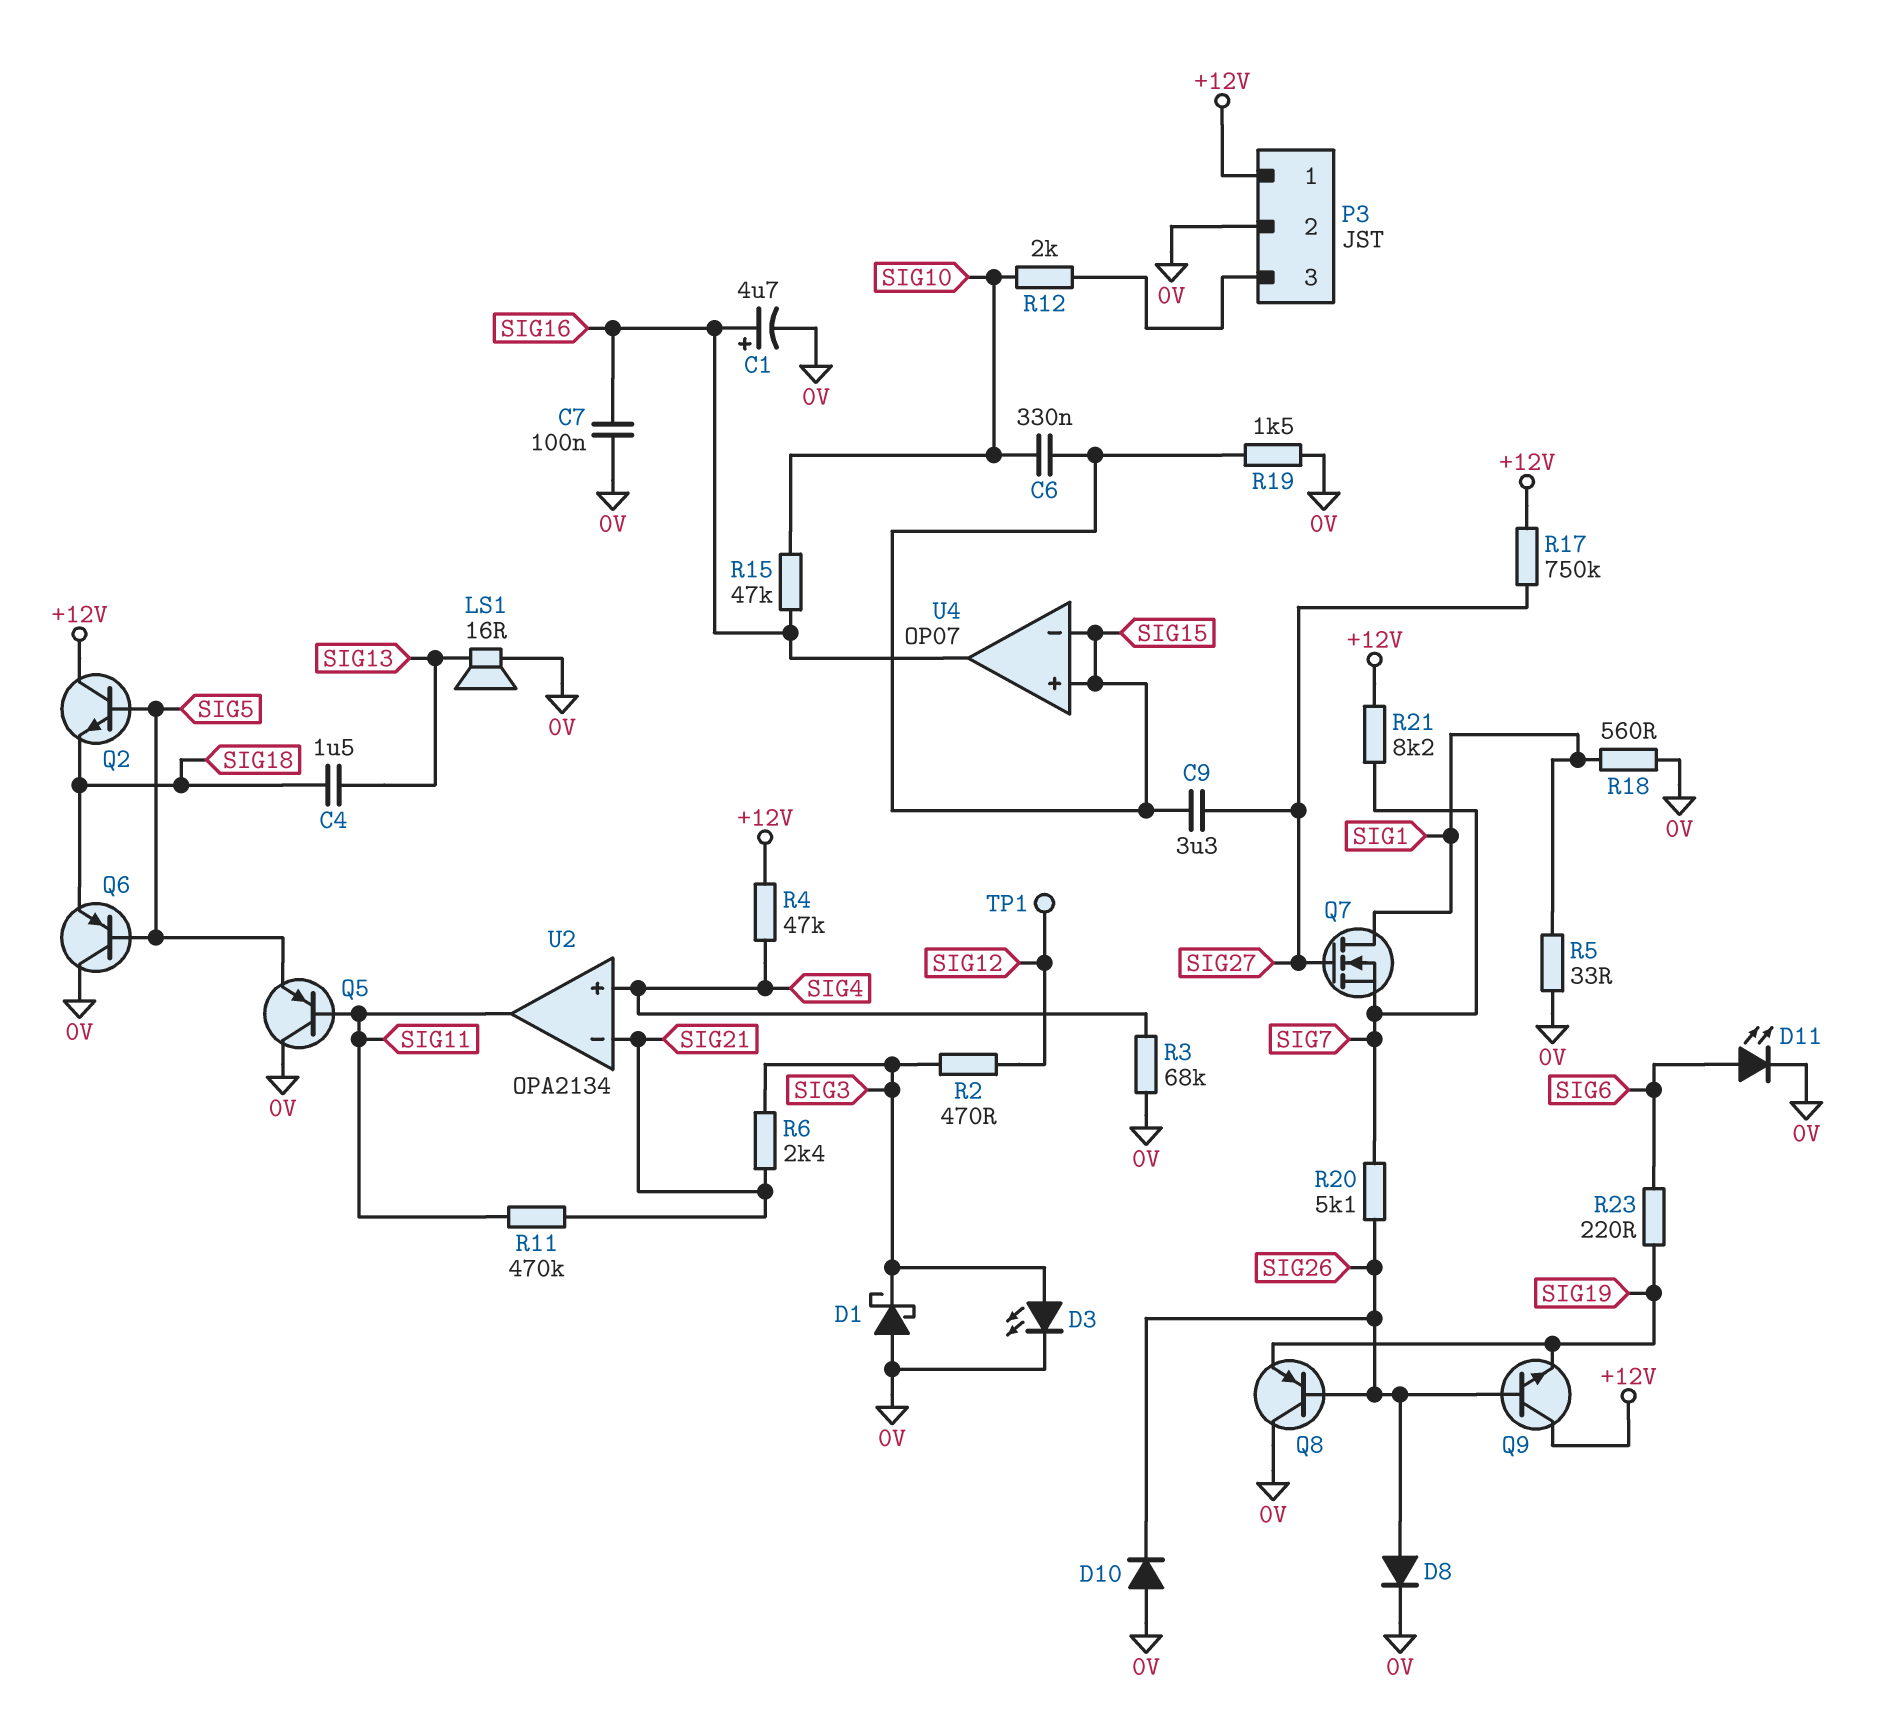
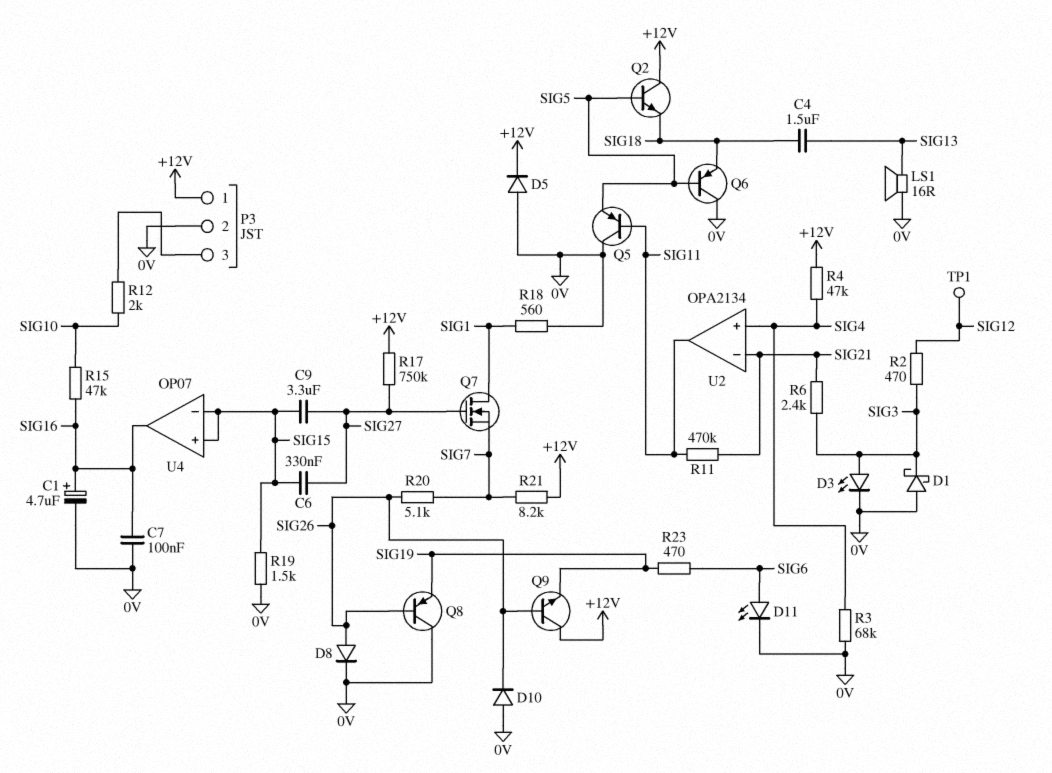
C6: 330nF (SIG10, SIG15) -> 330nF (SIG15, SIG27)
D5: none -> diode (A 0V, K +12V)
R5: 33 (0V, SIG1) -> none
R23: 220 (SIG6, SIG19) -> 470 (SIG6, SIG19)

